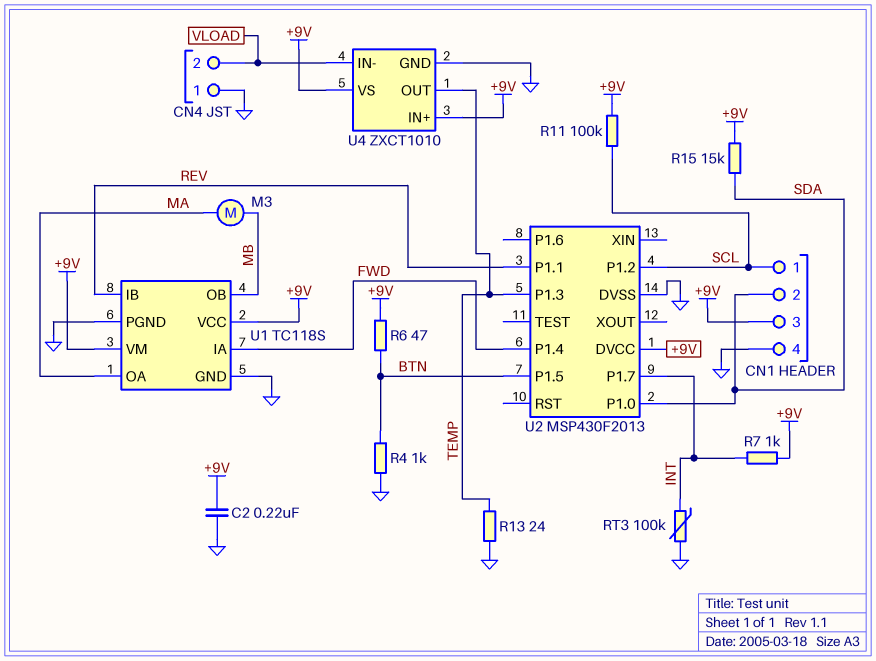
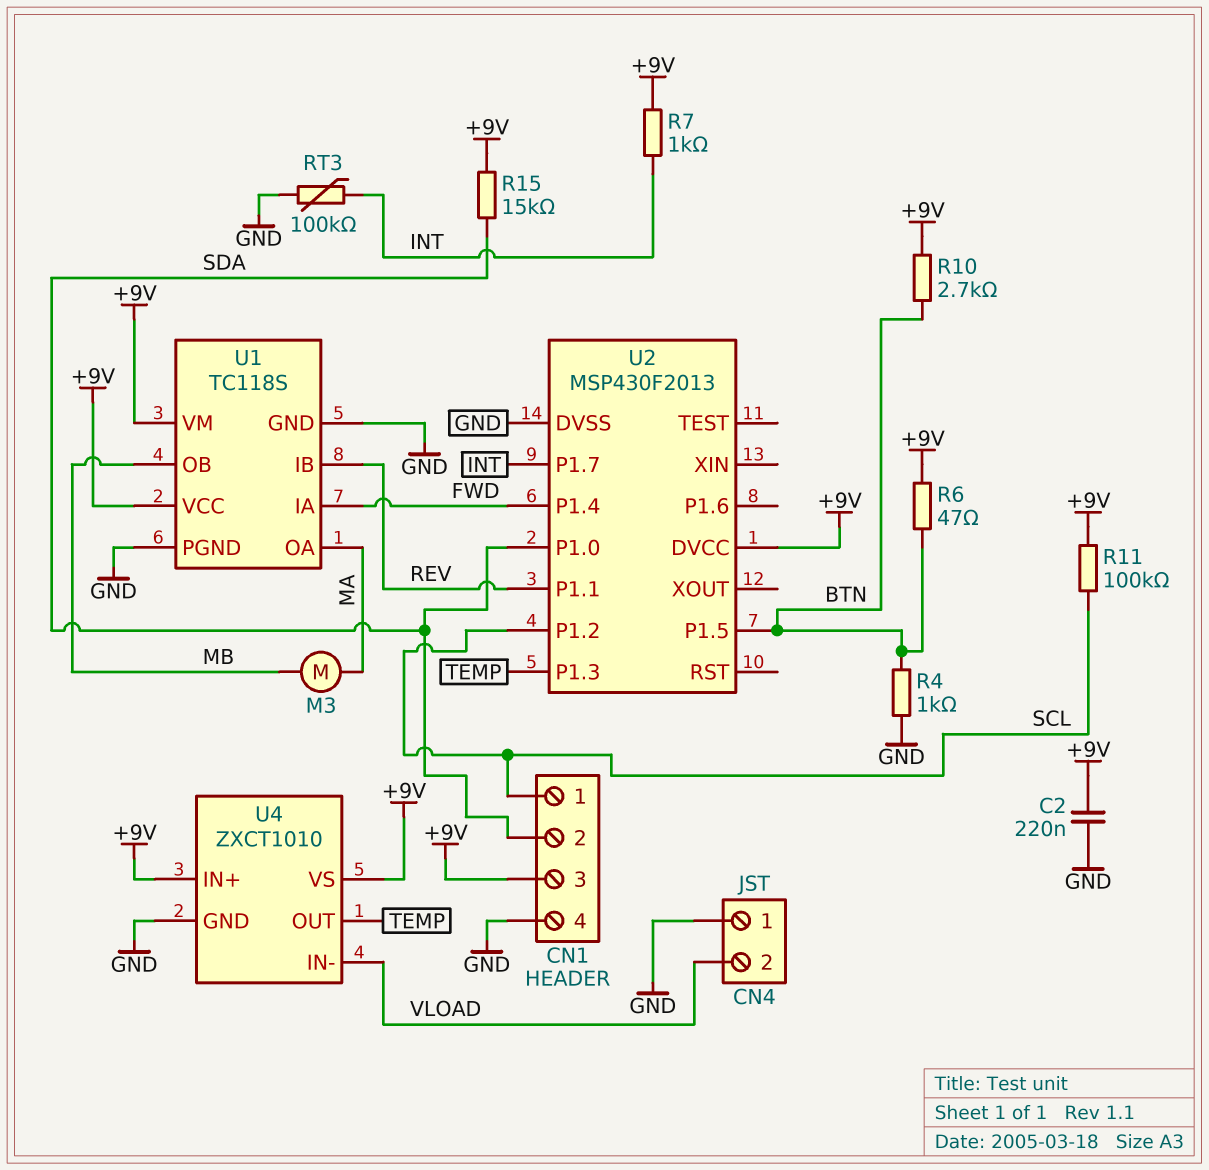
R10: none -> 2.7k (+9V, BTN)
R13: 24 (GND, TEMP) -> none

